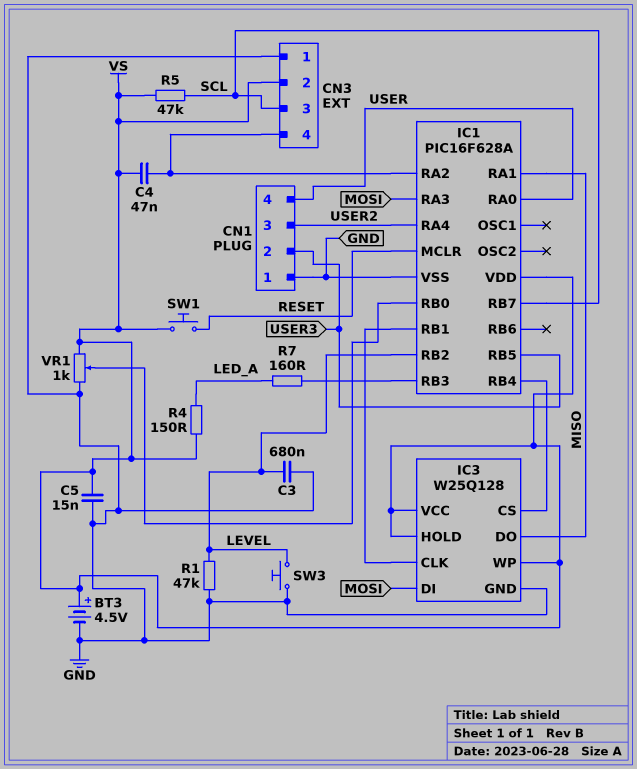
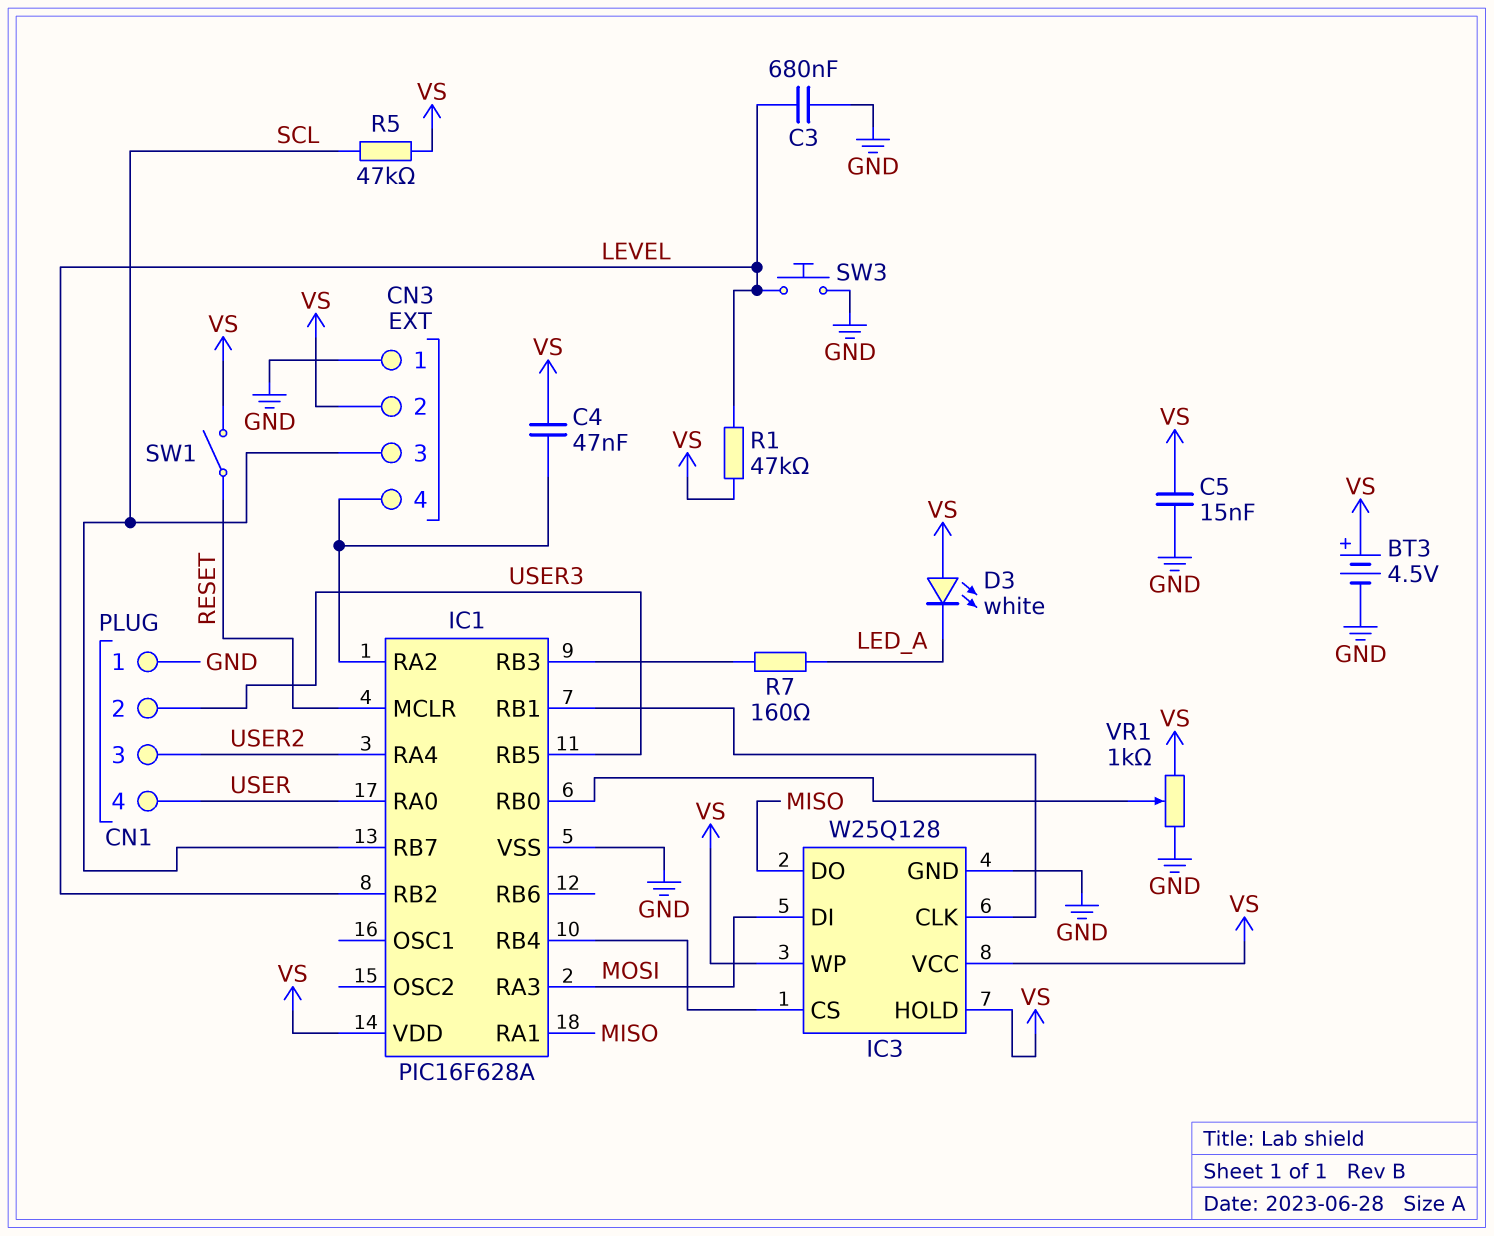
D3: none -> LED white (A VS, K LED_A)
R1: 47k (GND, LEVEL) -> 47k (LEVEL, VS)
R4: 150 (LED_A, VS) -> none
SW1: button (RESET, VS) -> switch (RESET, VS)

